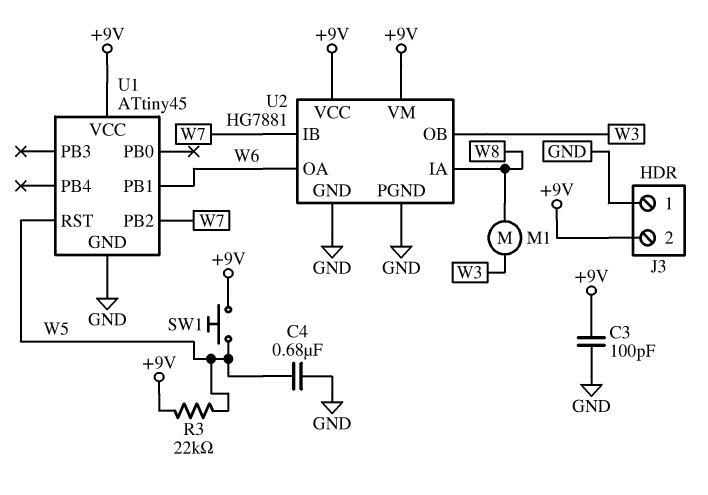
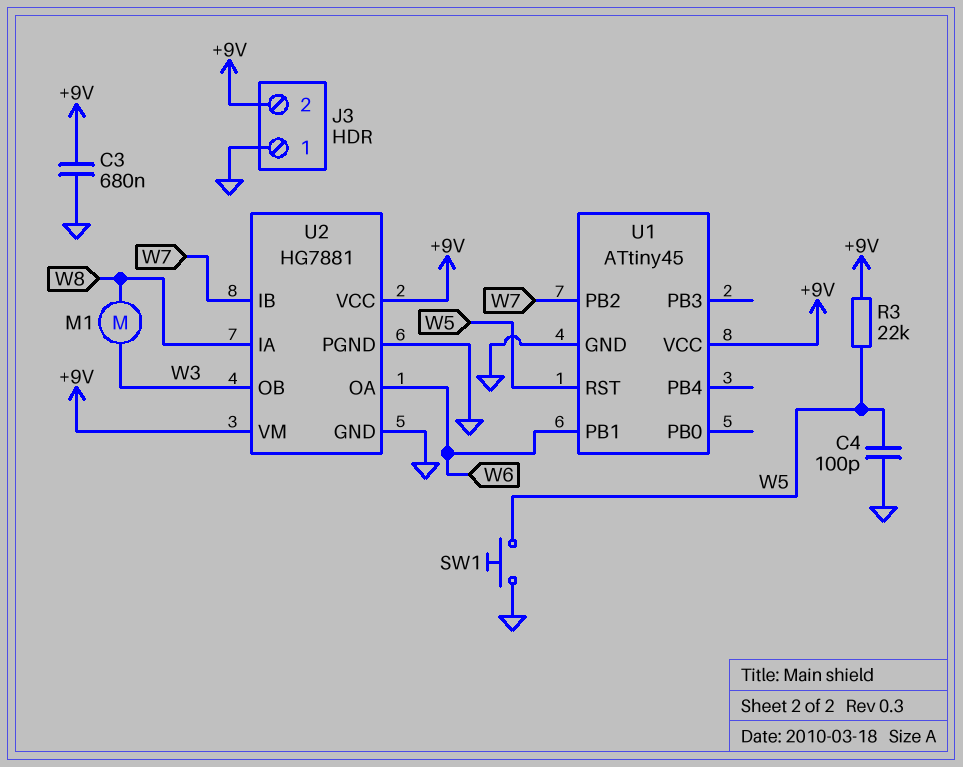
C3: 100pF (+9V, GND) -> 680nF (+9V, GND)
C4: 680nF (GND, W5) -> 100pF (GND, W5)
SW1: button (+9V, W5) -> button (GND, W5)

